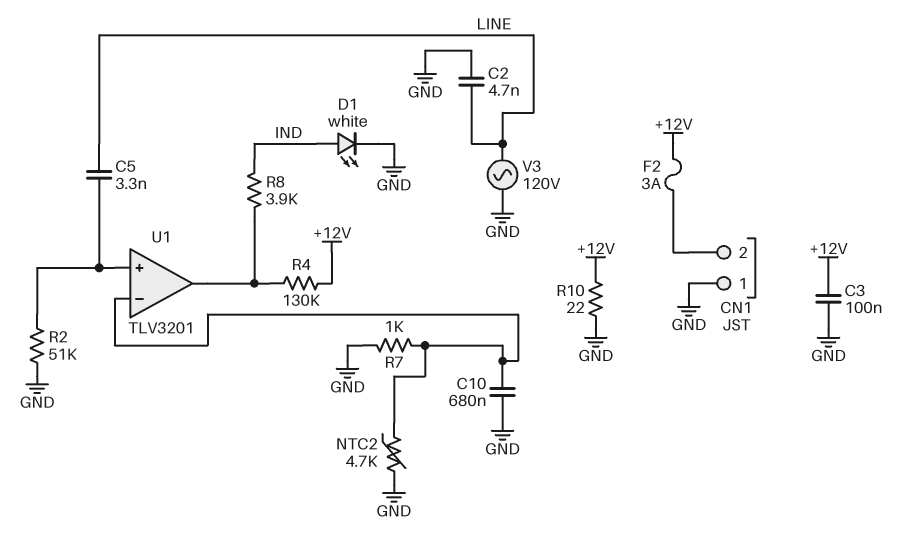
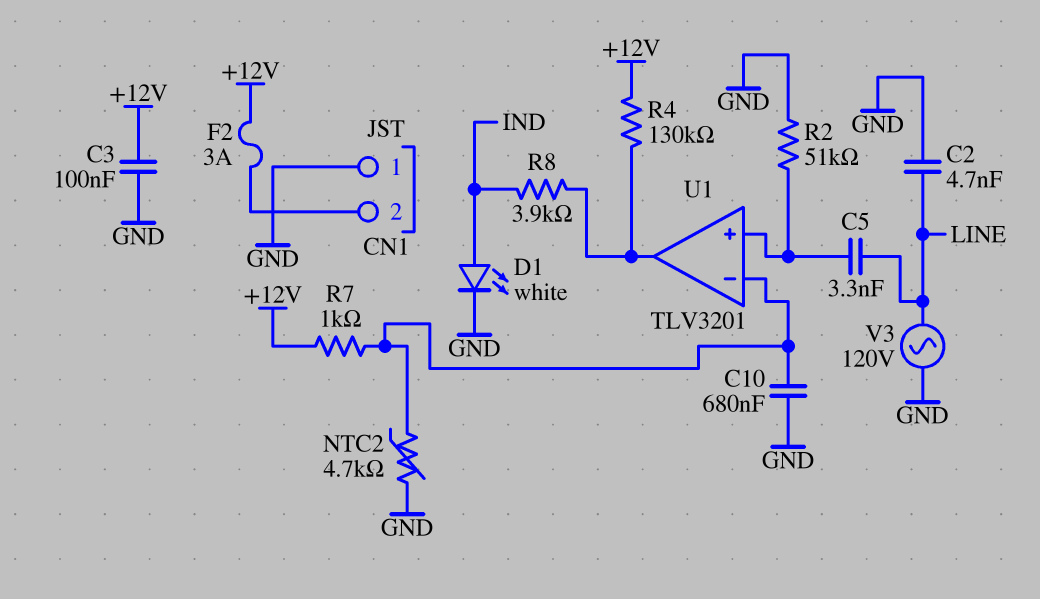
R7: 1k (GND, U1/in-) -> 1k (+12V, U1/in-)
R10: 22 (+12V, GND) -> none

